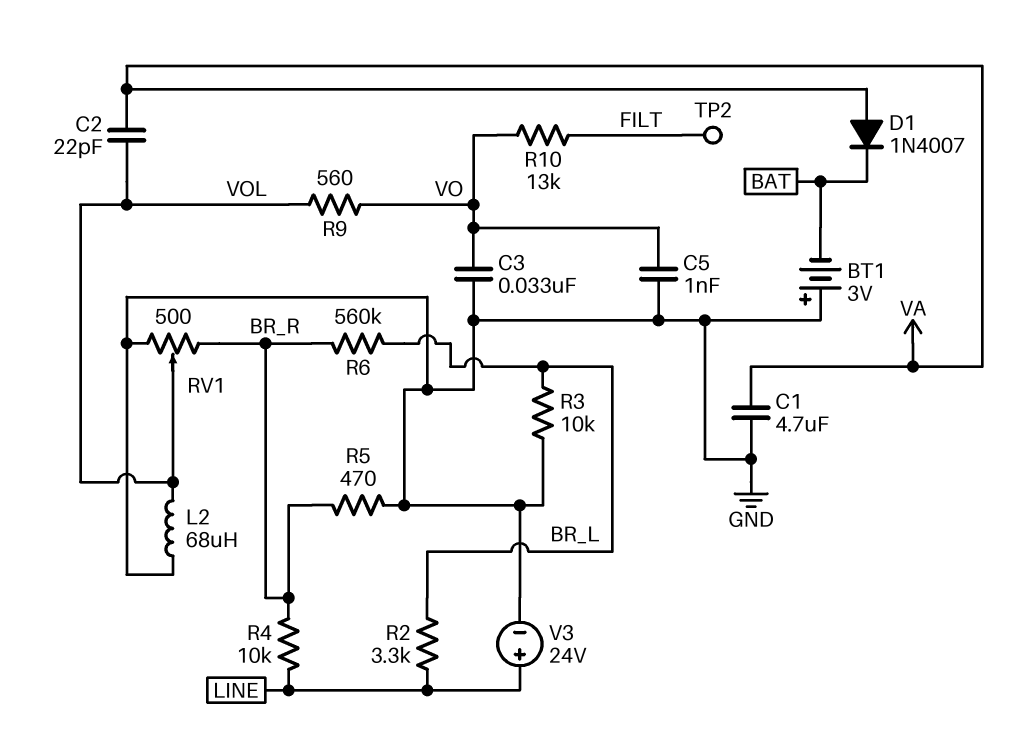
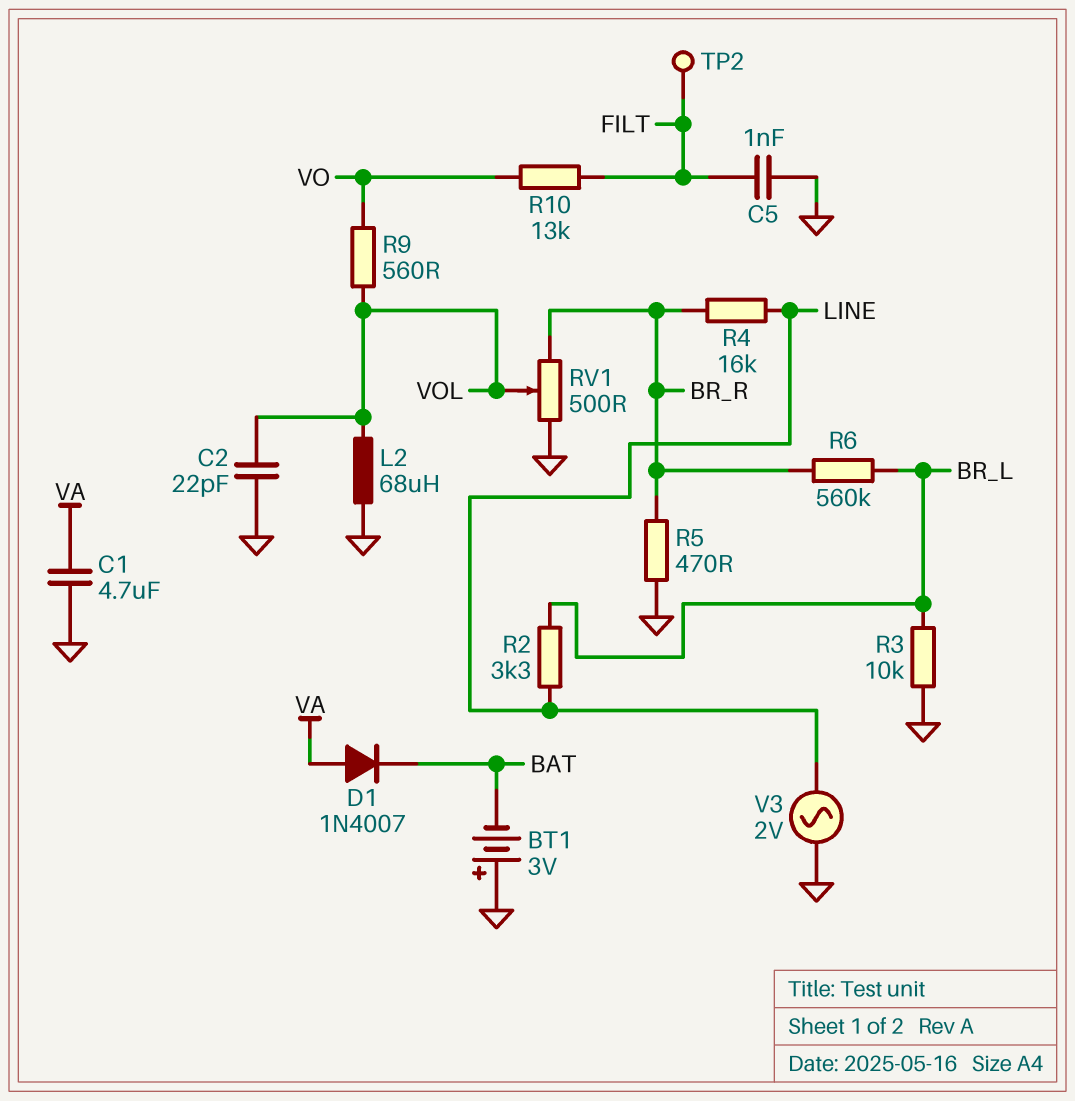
C2: 22pF (VA, VOL) -> 22pF (GND, VOL)
C3: 33nF (GND, VO) -> none
C5: 1nF (GND, VO) -> 1nF (FILT, GND)
R4: 10k (BR_R, LINE) -> 16k (BR_R, LINE)
V3: 24V (plus LINE, minus GND) -> AC 2V (GND, LINE)

